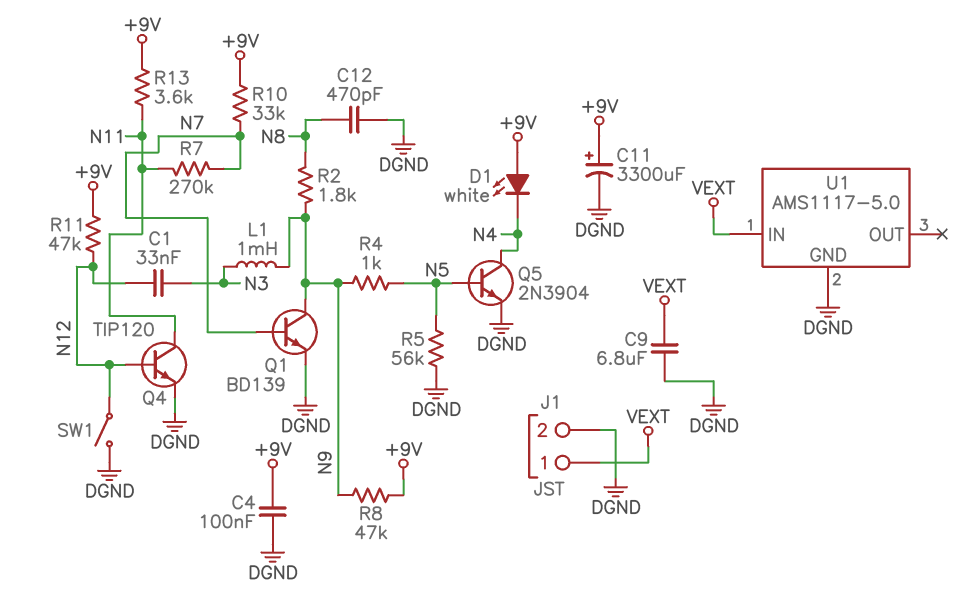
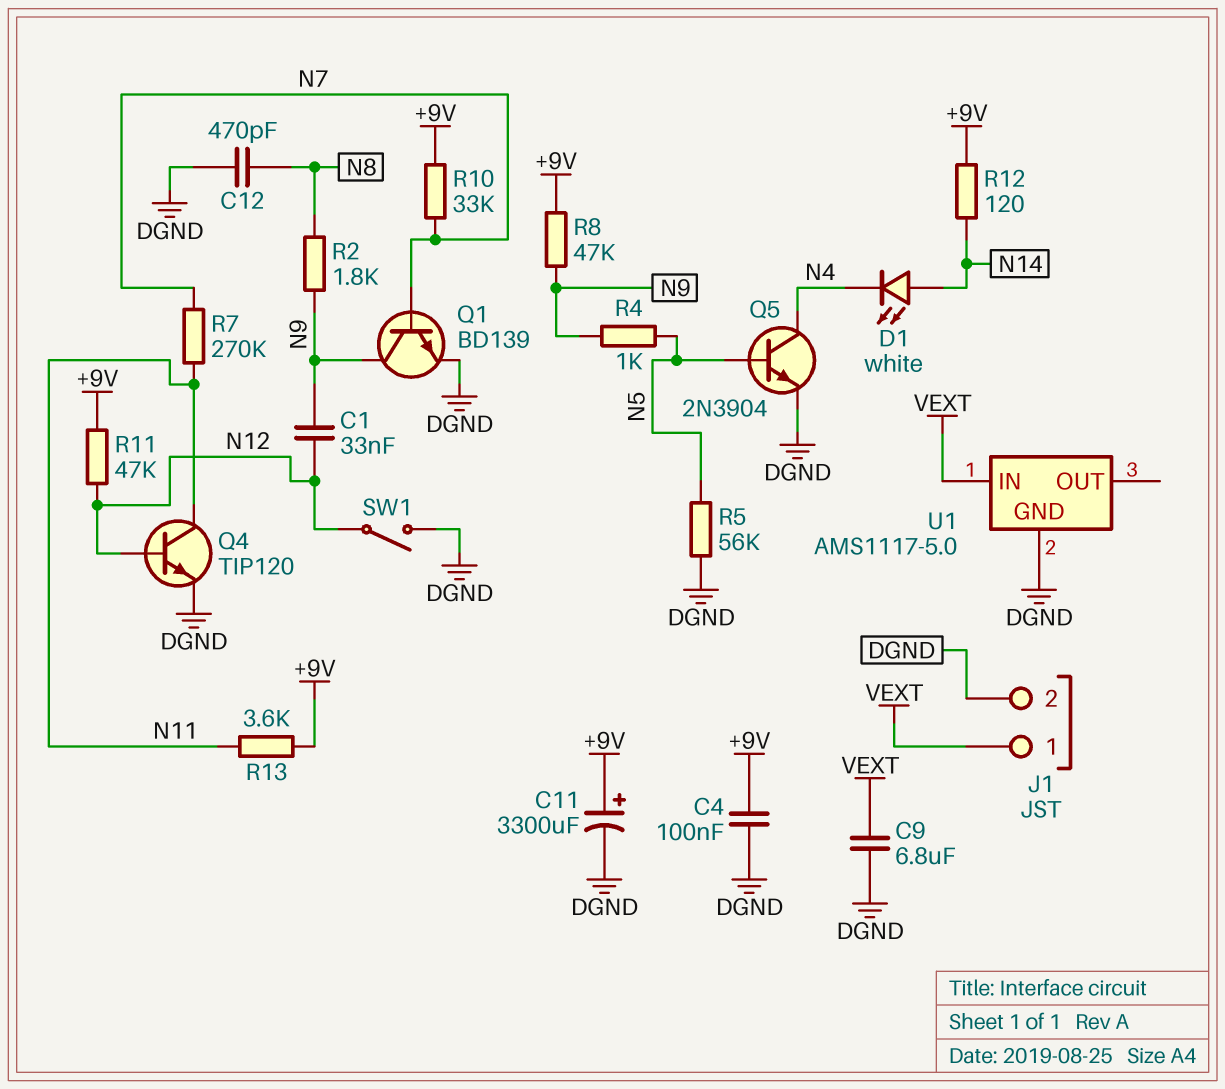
C1: 33nF (N3, N12) -> 33nF (N9, N12)
D1: LED white (A +9V, K N4) -> LED white (A N14, K N4)
L1: 1mH (N3, N9) -> none
R12: none -> 120 (+9V, N14)

